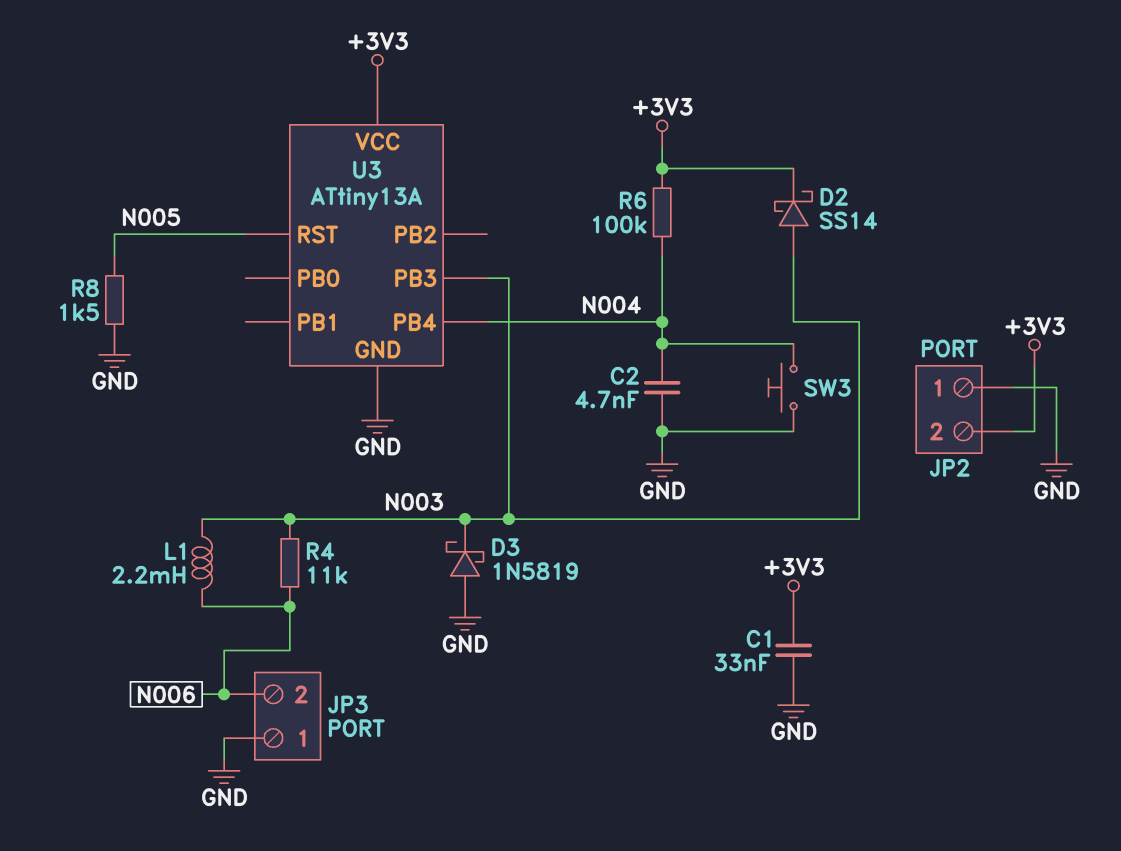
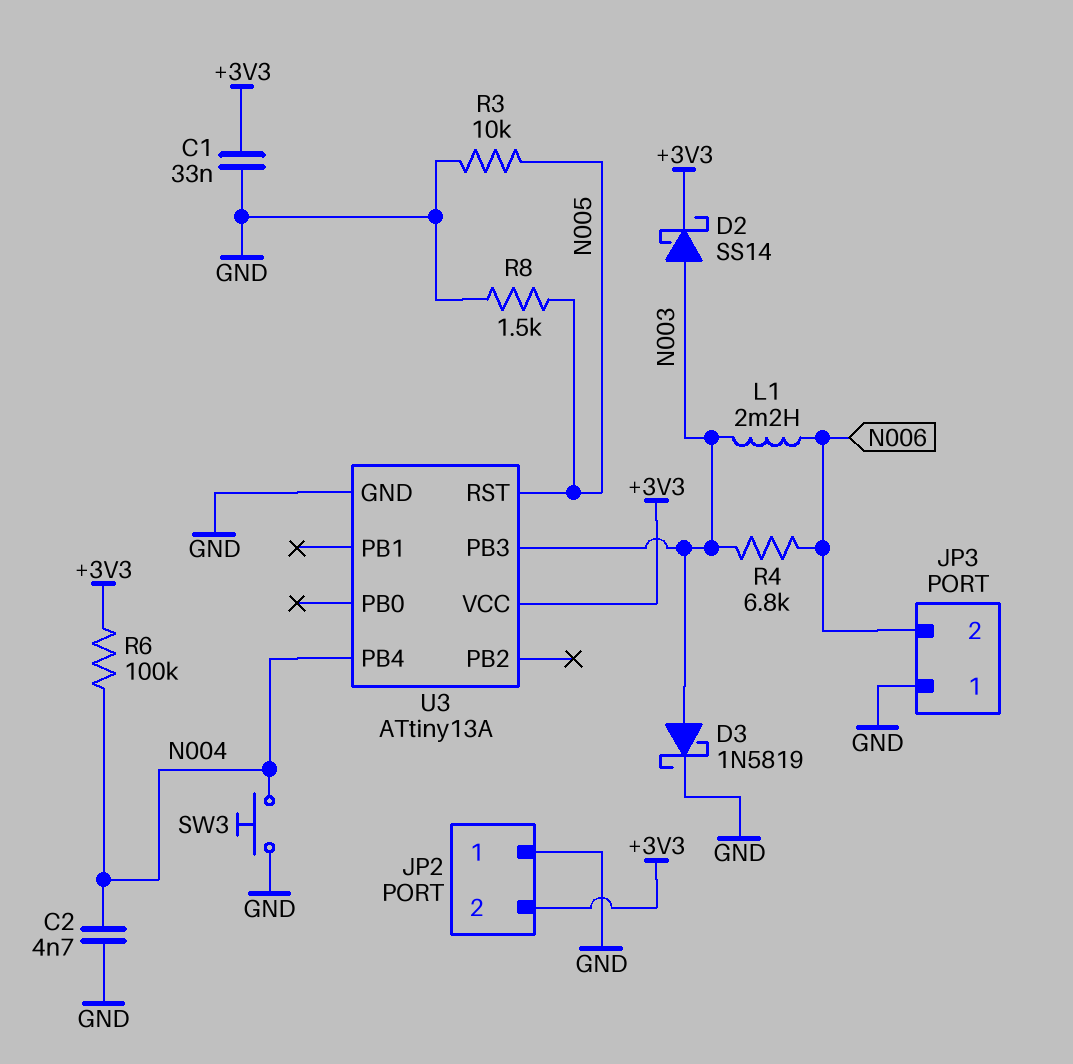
D3: schottky 1N5819 (A GND, K N003) -> schottky 1N5819 (A N003, K GND)
R3: none -> 10k (GND, N005)
R4: 11k (N003, N006) -> 6.8k (N003, N006)

